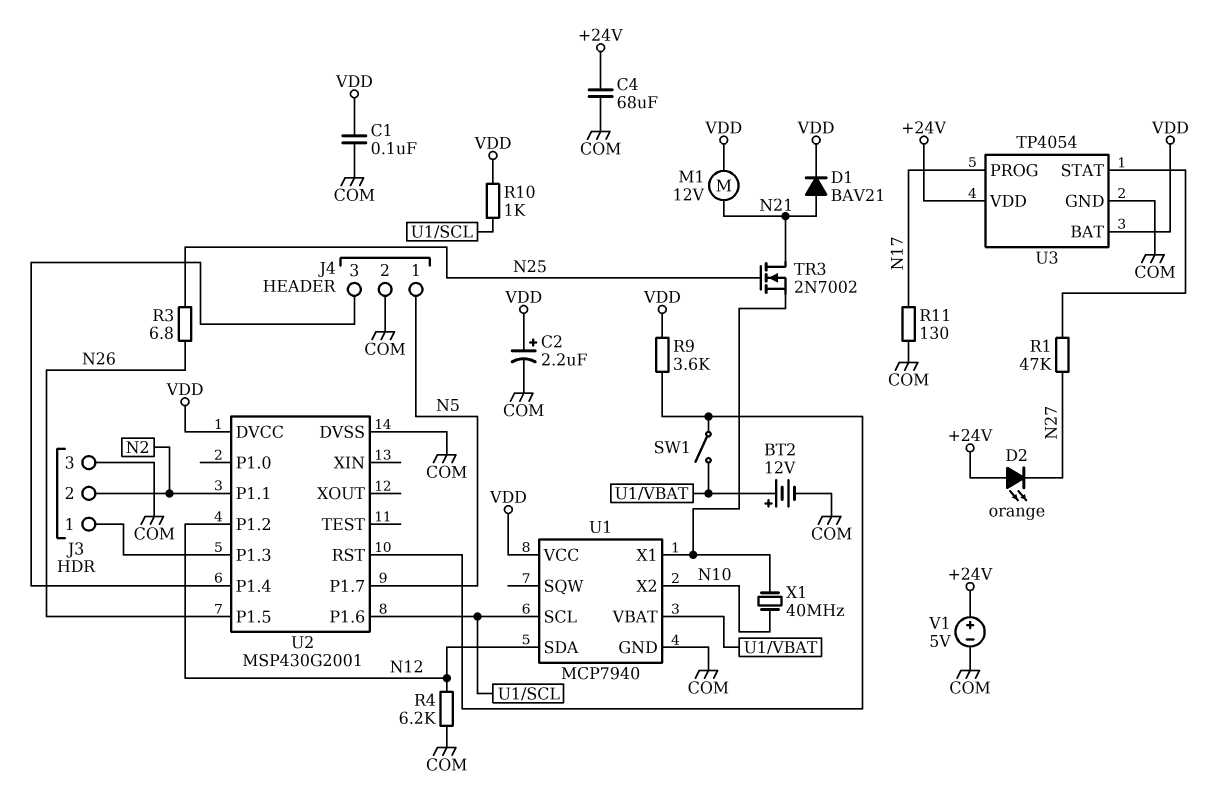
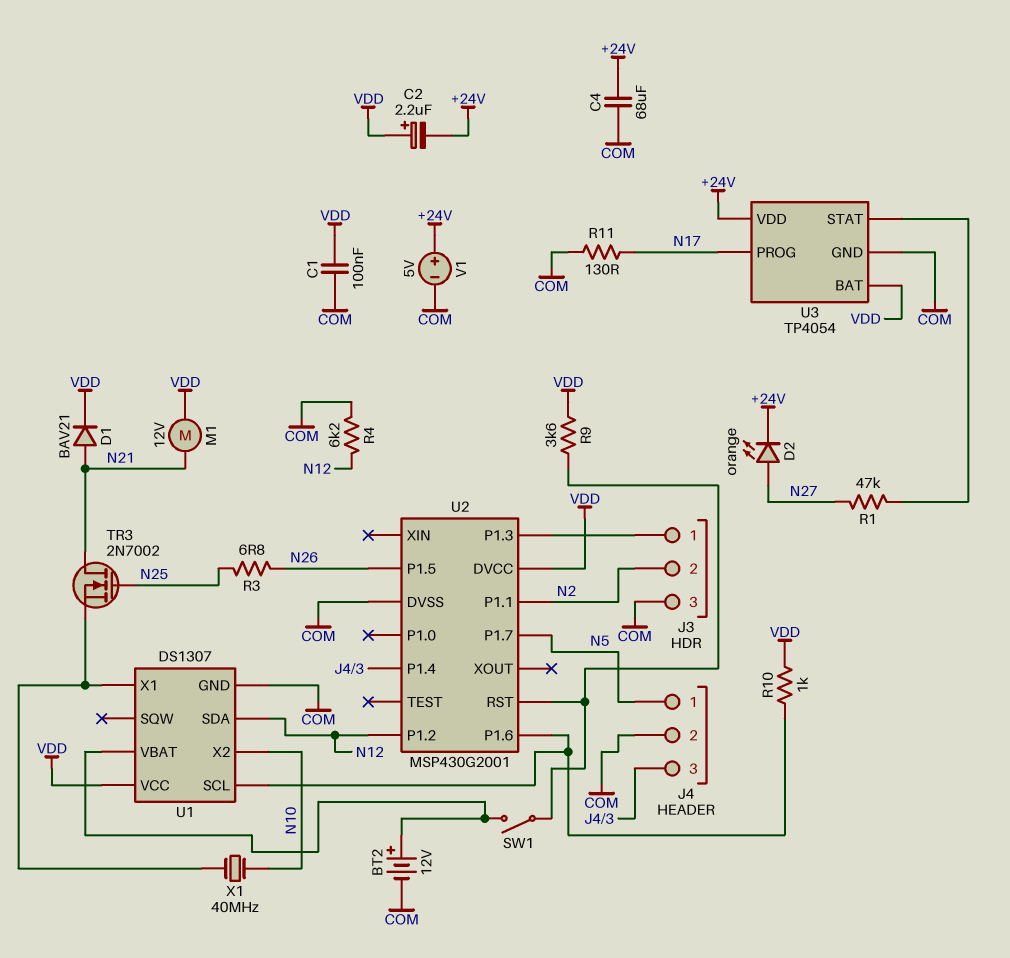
C2: 2.2uF (plus VDD, minus COM) -> 2.2uF (plus VDD, minus +24V)
D2: LED orange (A +24V, K N27) -> LED orange (A N27, K +24V)
U1: MCP7940 -> DS1307

